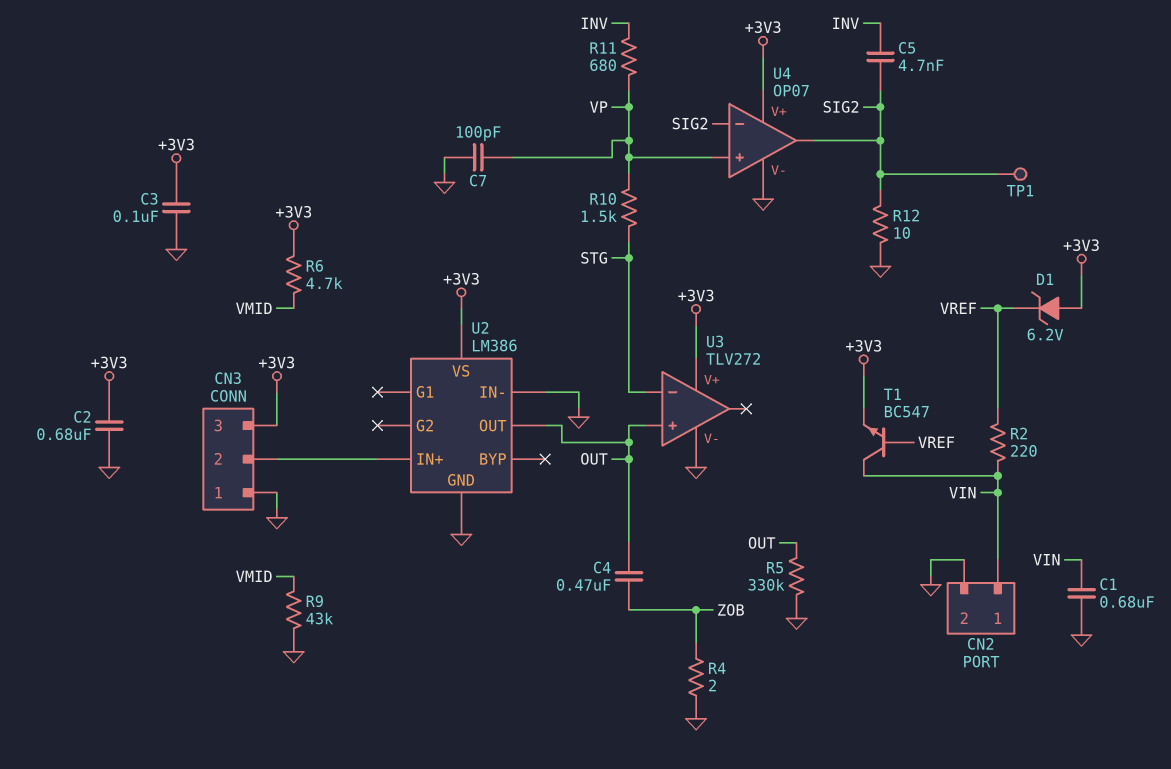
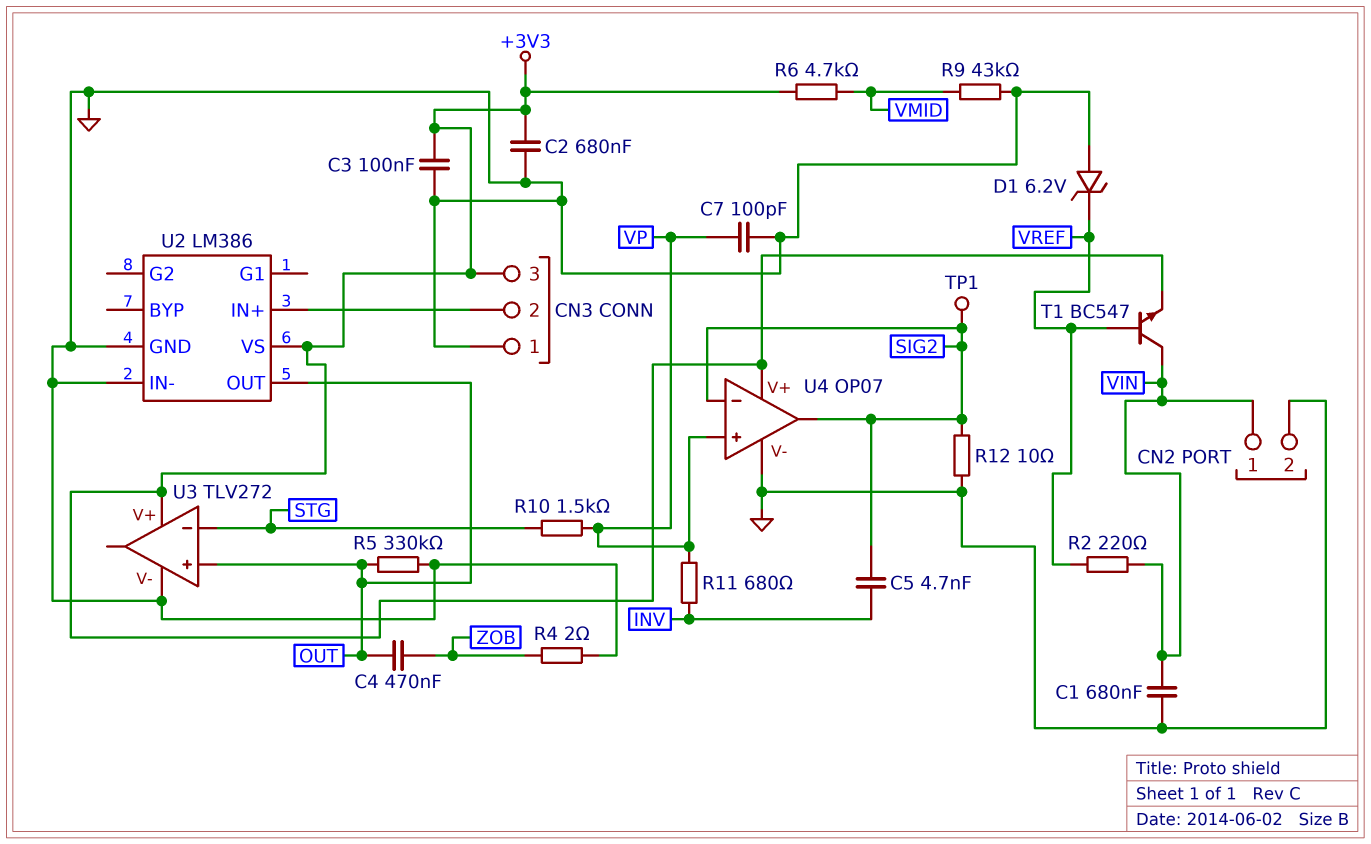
D1: zener 6.2V (A +3V3, K VREF) -> zener 6.2V (A GND, K VREF)

